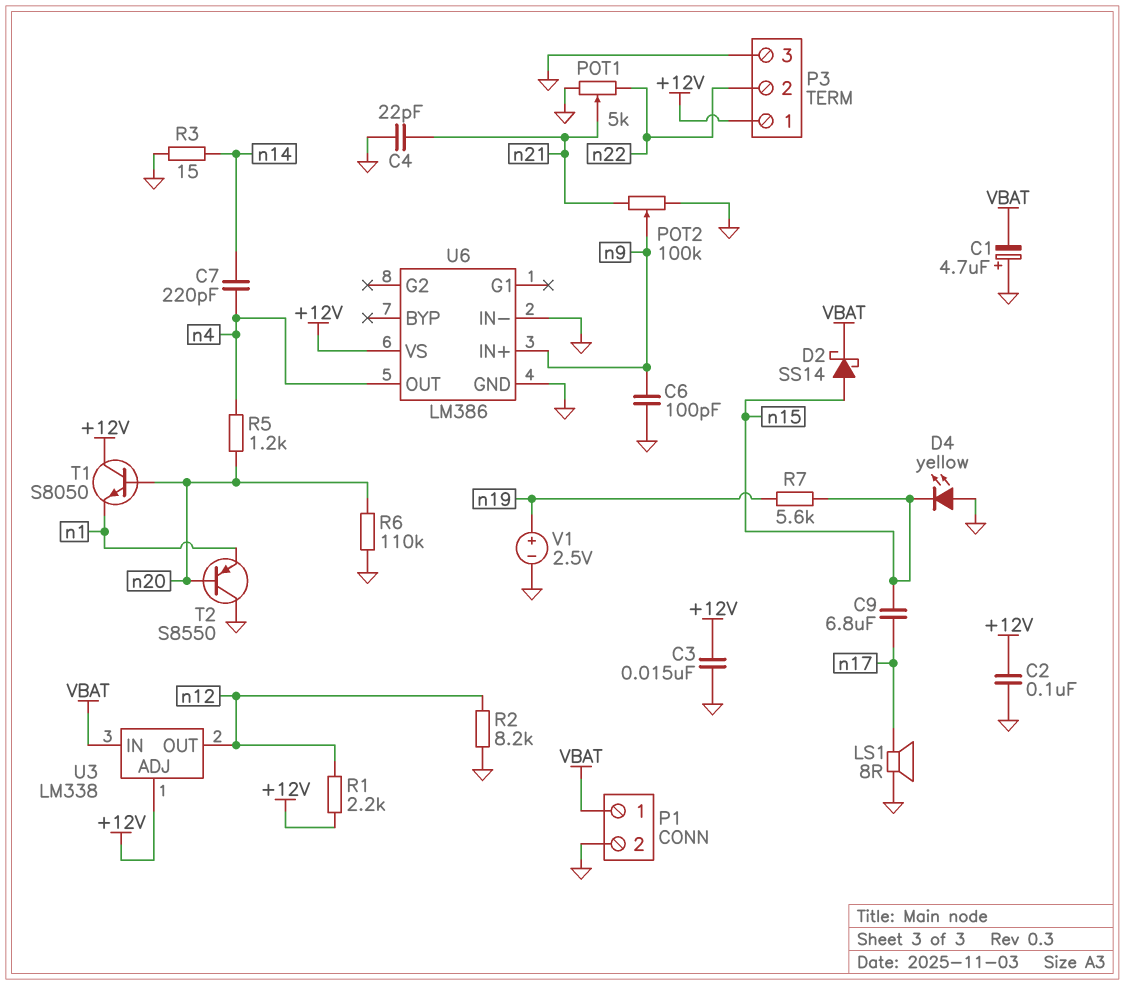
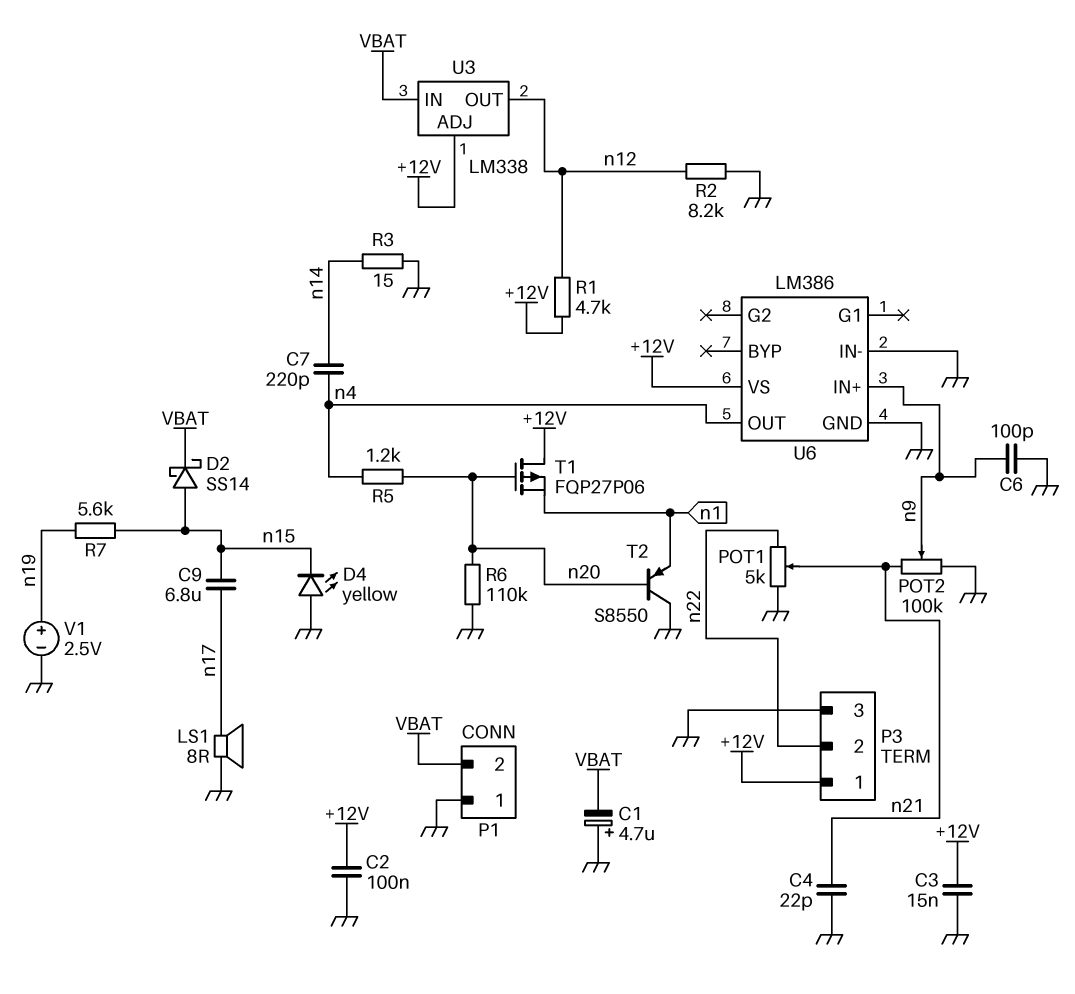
P1 pin 1: VBAT -> GND
P1 pin 2: GND -> VBAT
R1: 2.2k (+12V, n12) -> 4.7k (+12V, n12)
T1: NPN S8050 (B n20, C +12V, E n1) -> PMOS FQP27P06 (G n20, D +12V, S n1)

